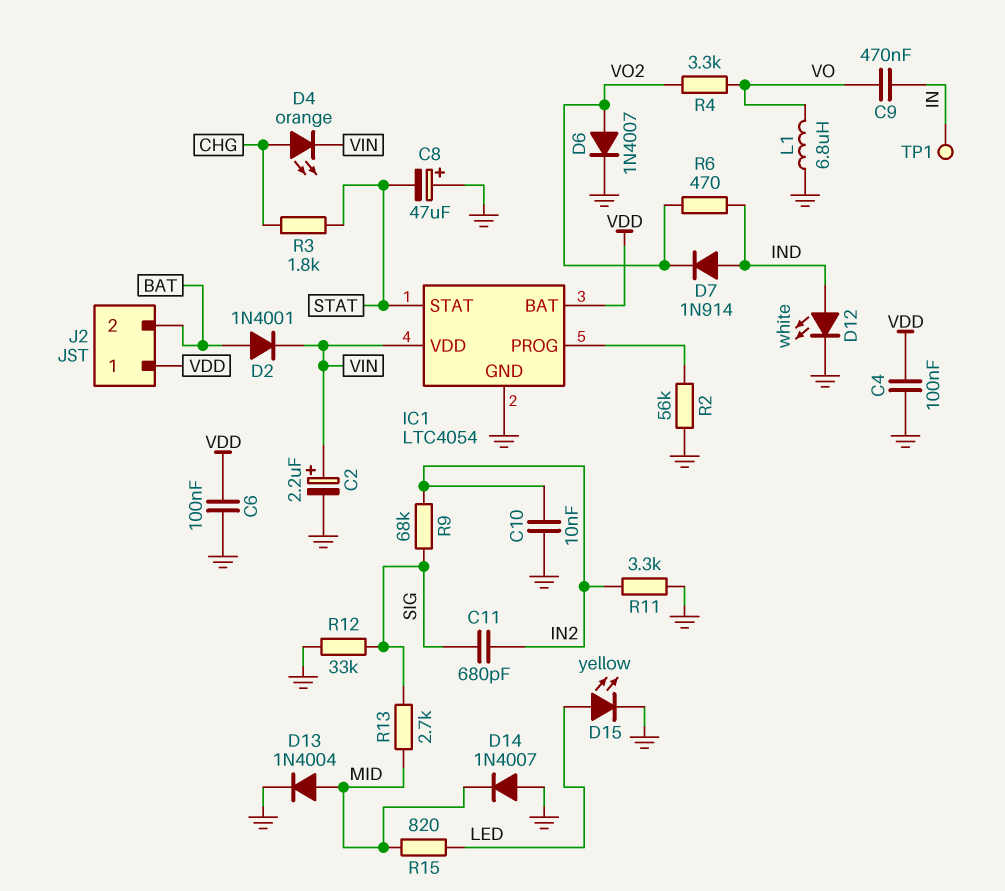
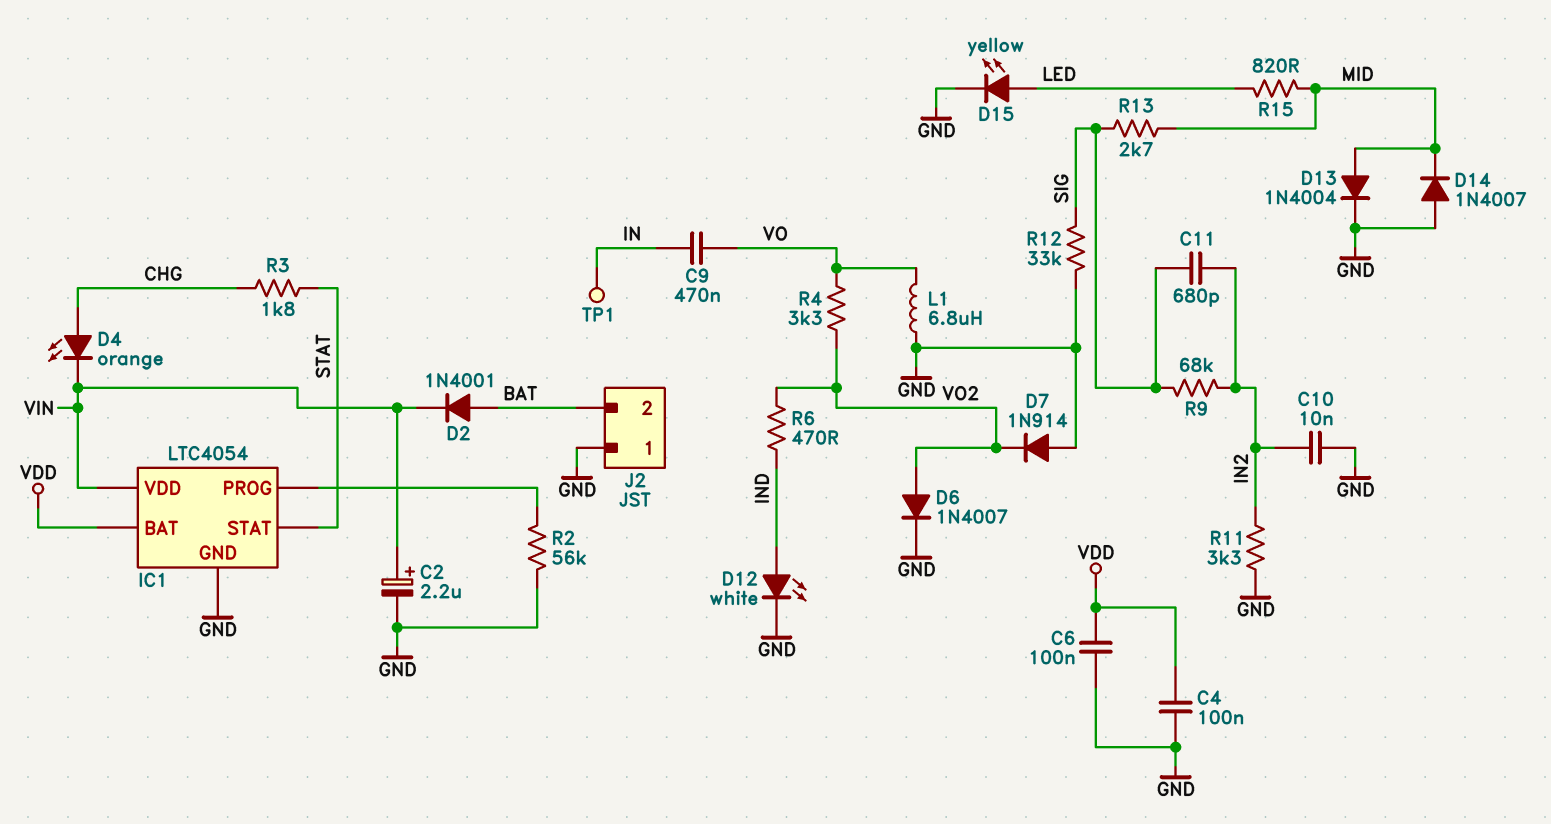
C8: 47uF (plus GND, minus STAT) -> none
D7: diode 1N914 (A IND, K VO2) -> diode 1N914 (A GND, K VO2)
J2 pin 1: VDD -> GND

